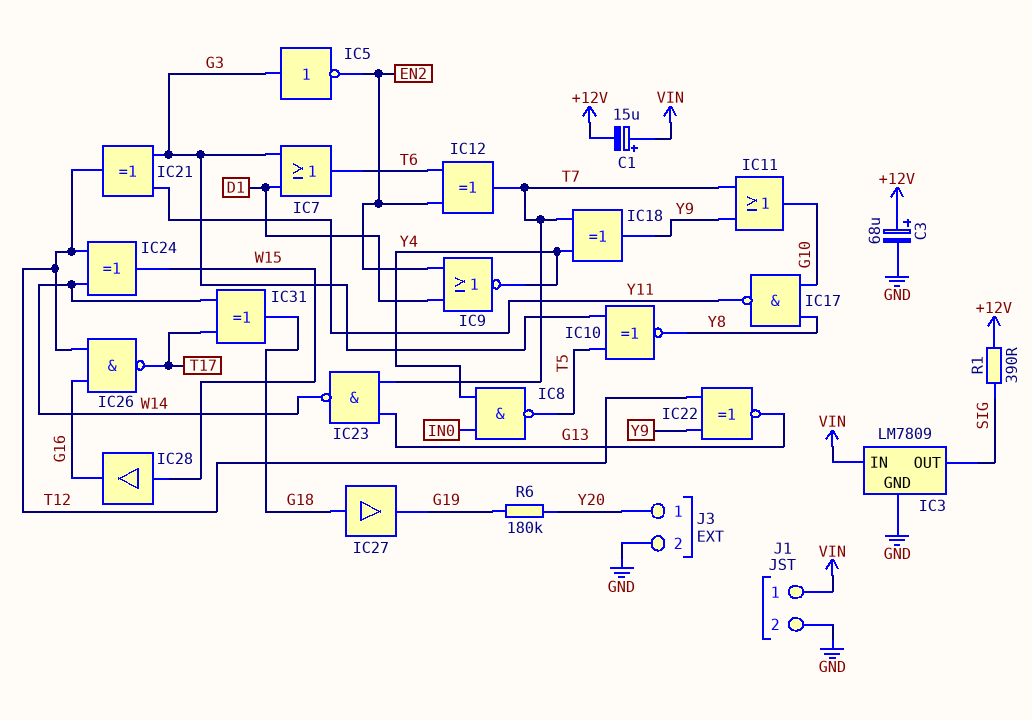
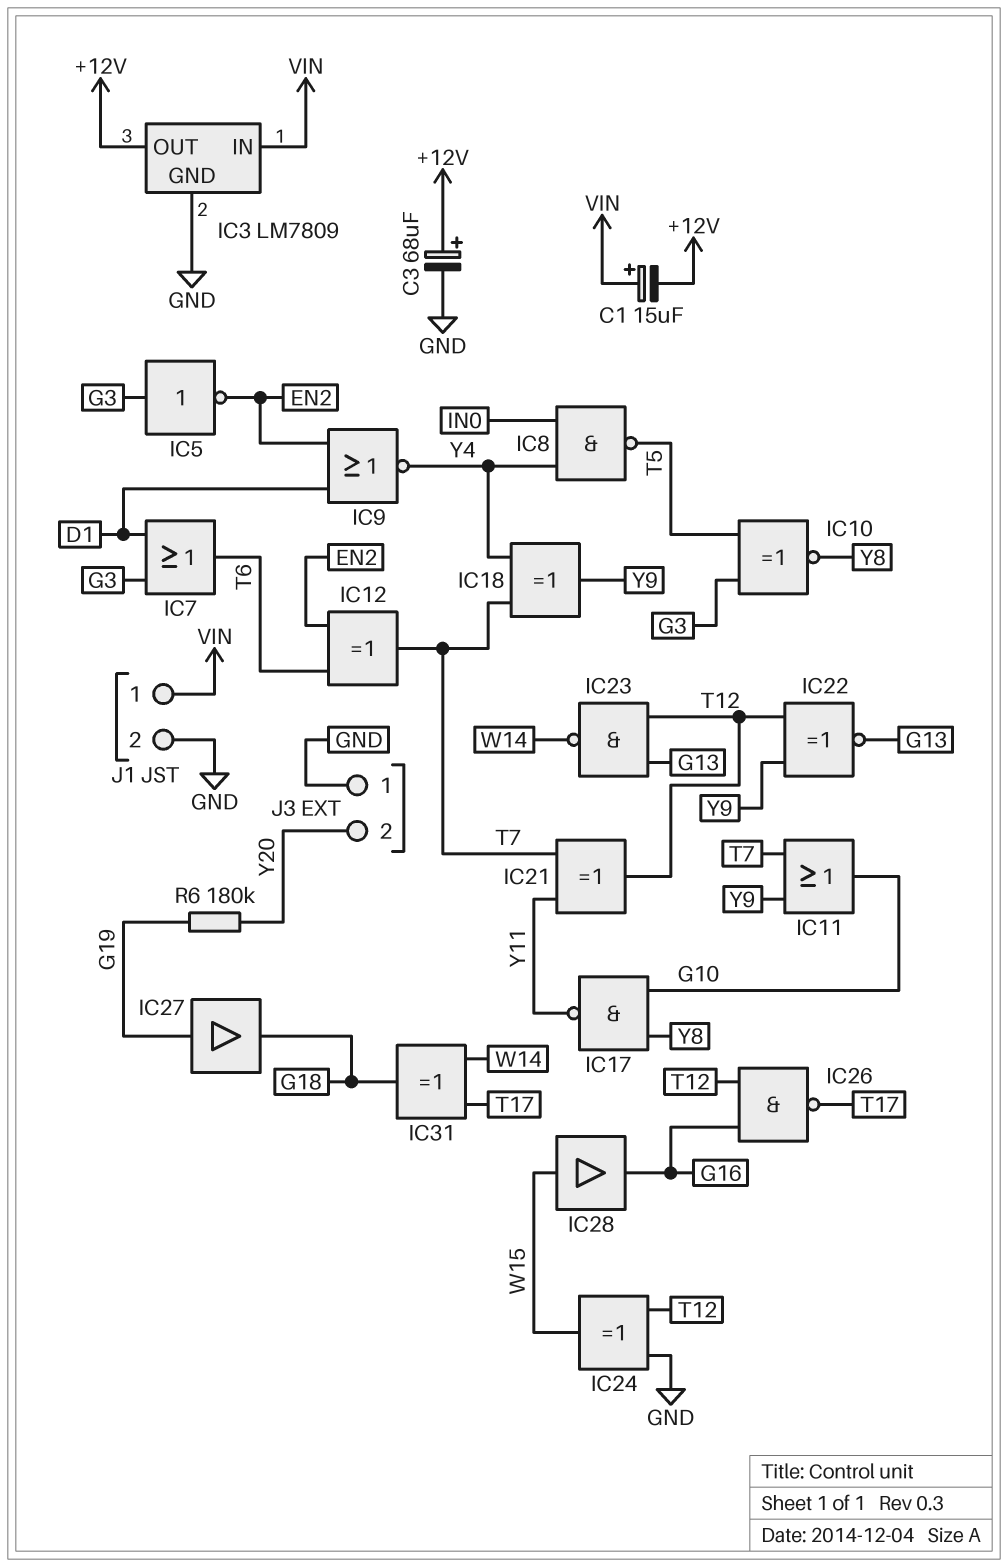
IC3 pin OUT: SIG -> +12V
IC21: XOR (in G3, in Y11, out T12) -> XOR (in T7, in Y11, out T12)
IC23: NAND (in G13, in T7, out W14) -> NAND (in G13, in T12, out W14)
IC24: XOR (in T12, in W14, out W15) -> XOR (in GND, in T12, out W15)
IC27: buffer (in G18, out G19) -> buffer (in G19, out G18)
J3 pin 1: Y20 -> GND
J3 pin 2: GND -> Y20
R1: 390 (+12V, SIG) -> none

